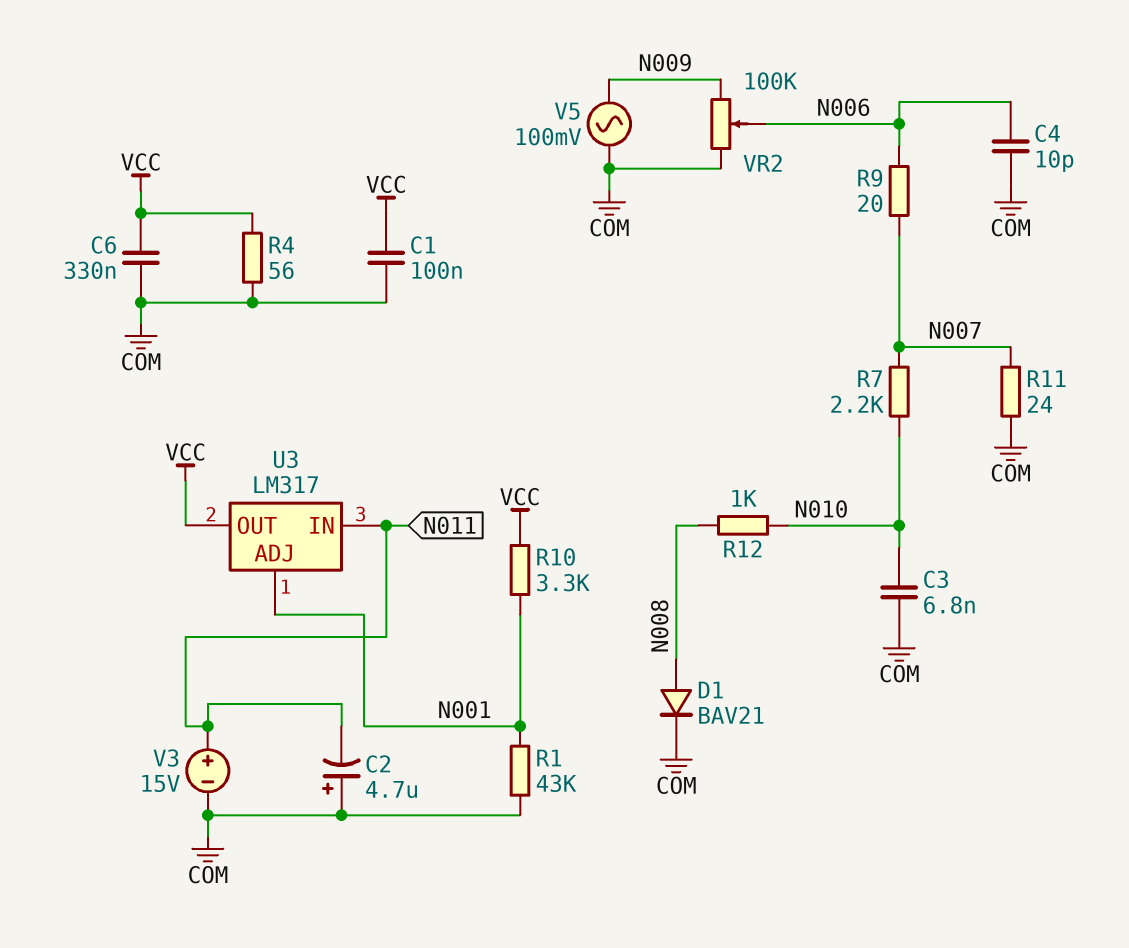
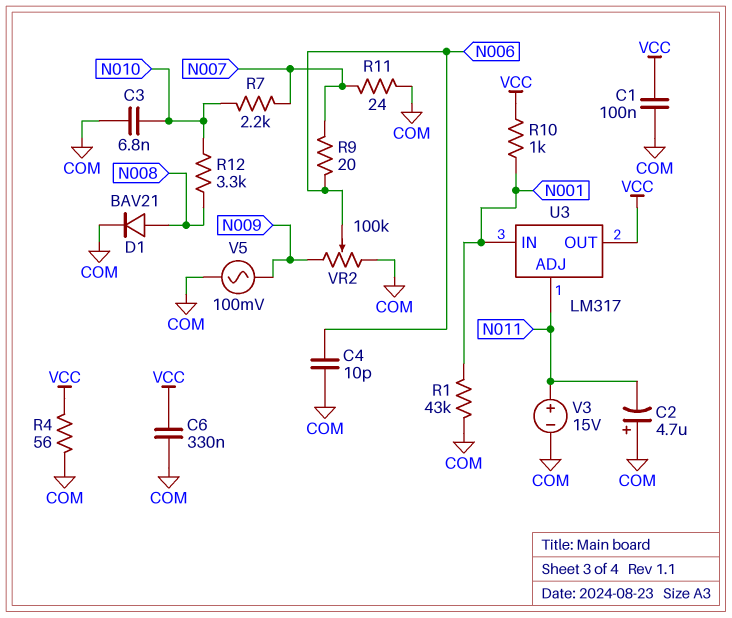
R10: 3.3k (N001, VCC) -> 1k (N001, VCC)
R12: 1k (N008, N010) -> 3.3k (N008, N010)
U3 pin ADJ: N001 -> N011
U3 pin IN: N011 -> N001

